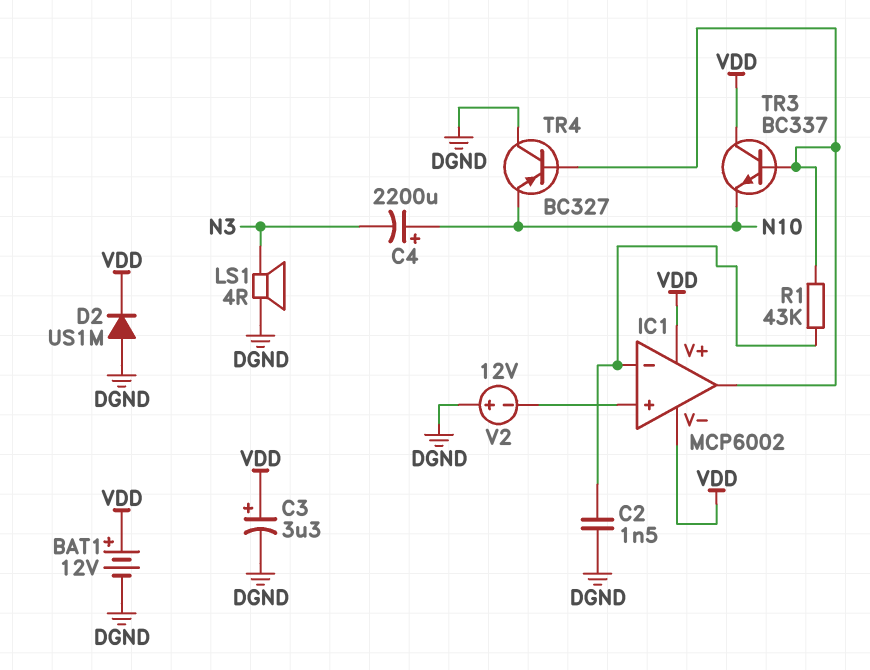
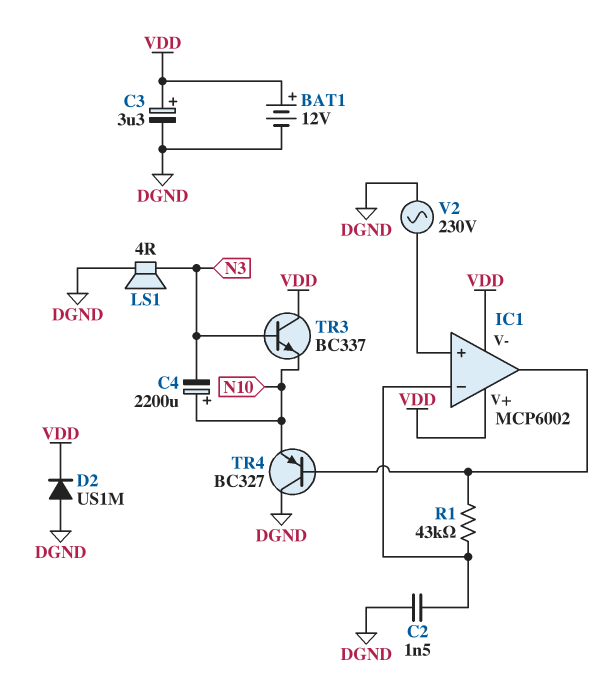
TR3: NPN BC337 (B IC1/out, C VDD, E N10) -> NPN BC337 (B N3, C VDD, E N10)
V2: 12V (plus DGND, minus IC1/in+) -> AC 230V (DGND, IC1/in+)

